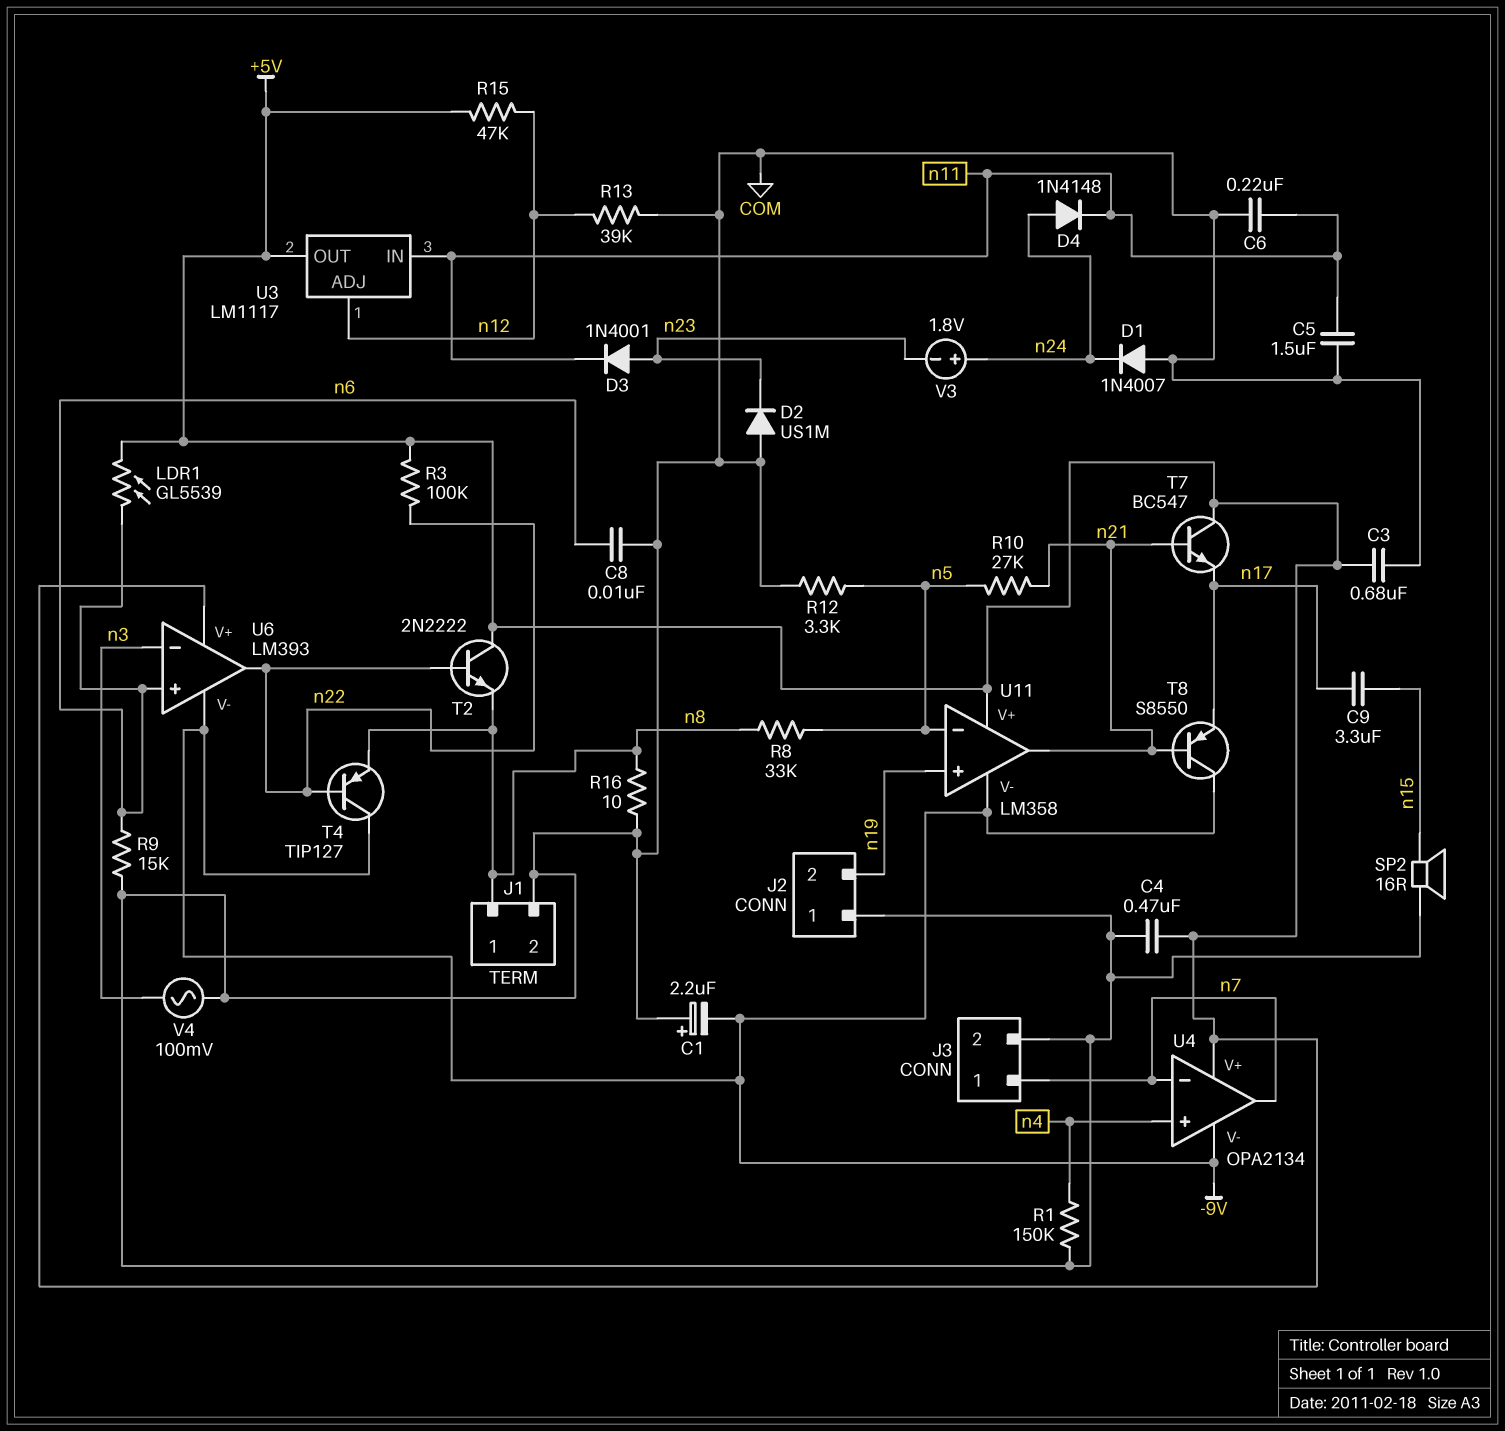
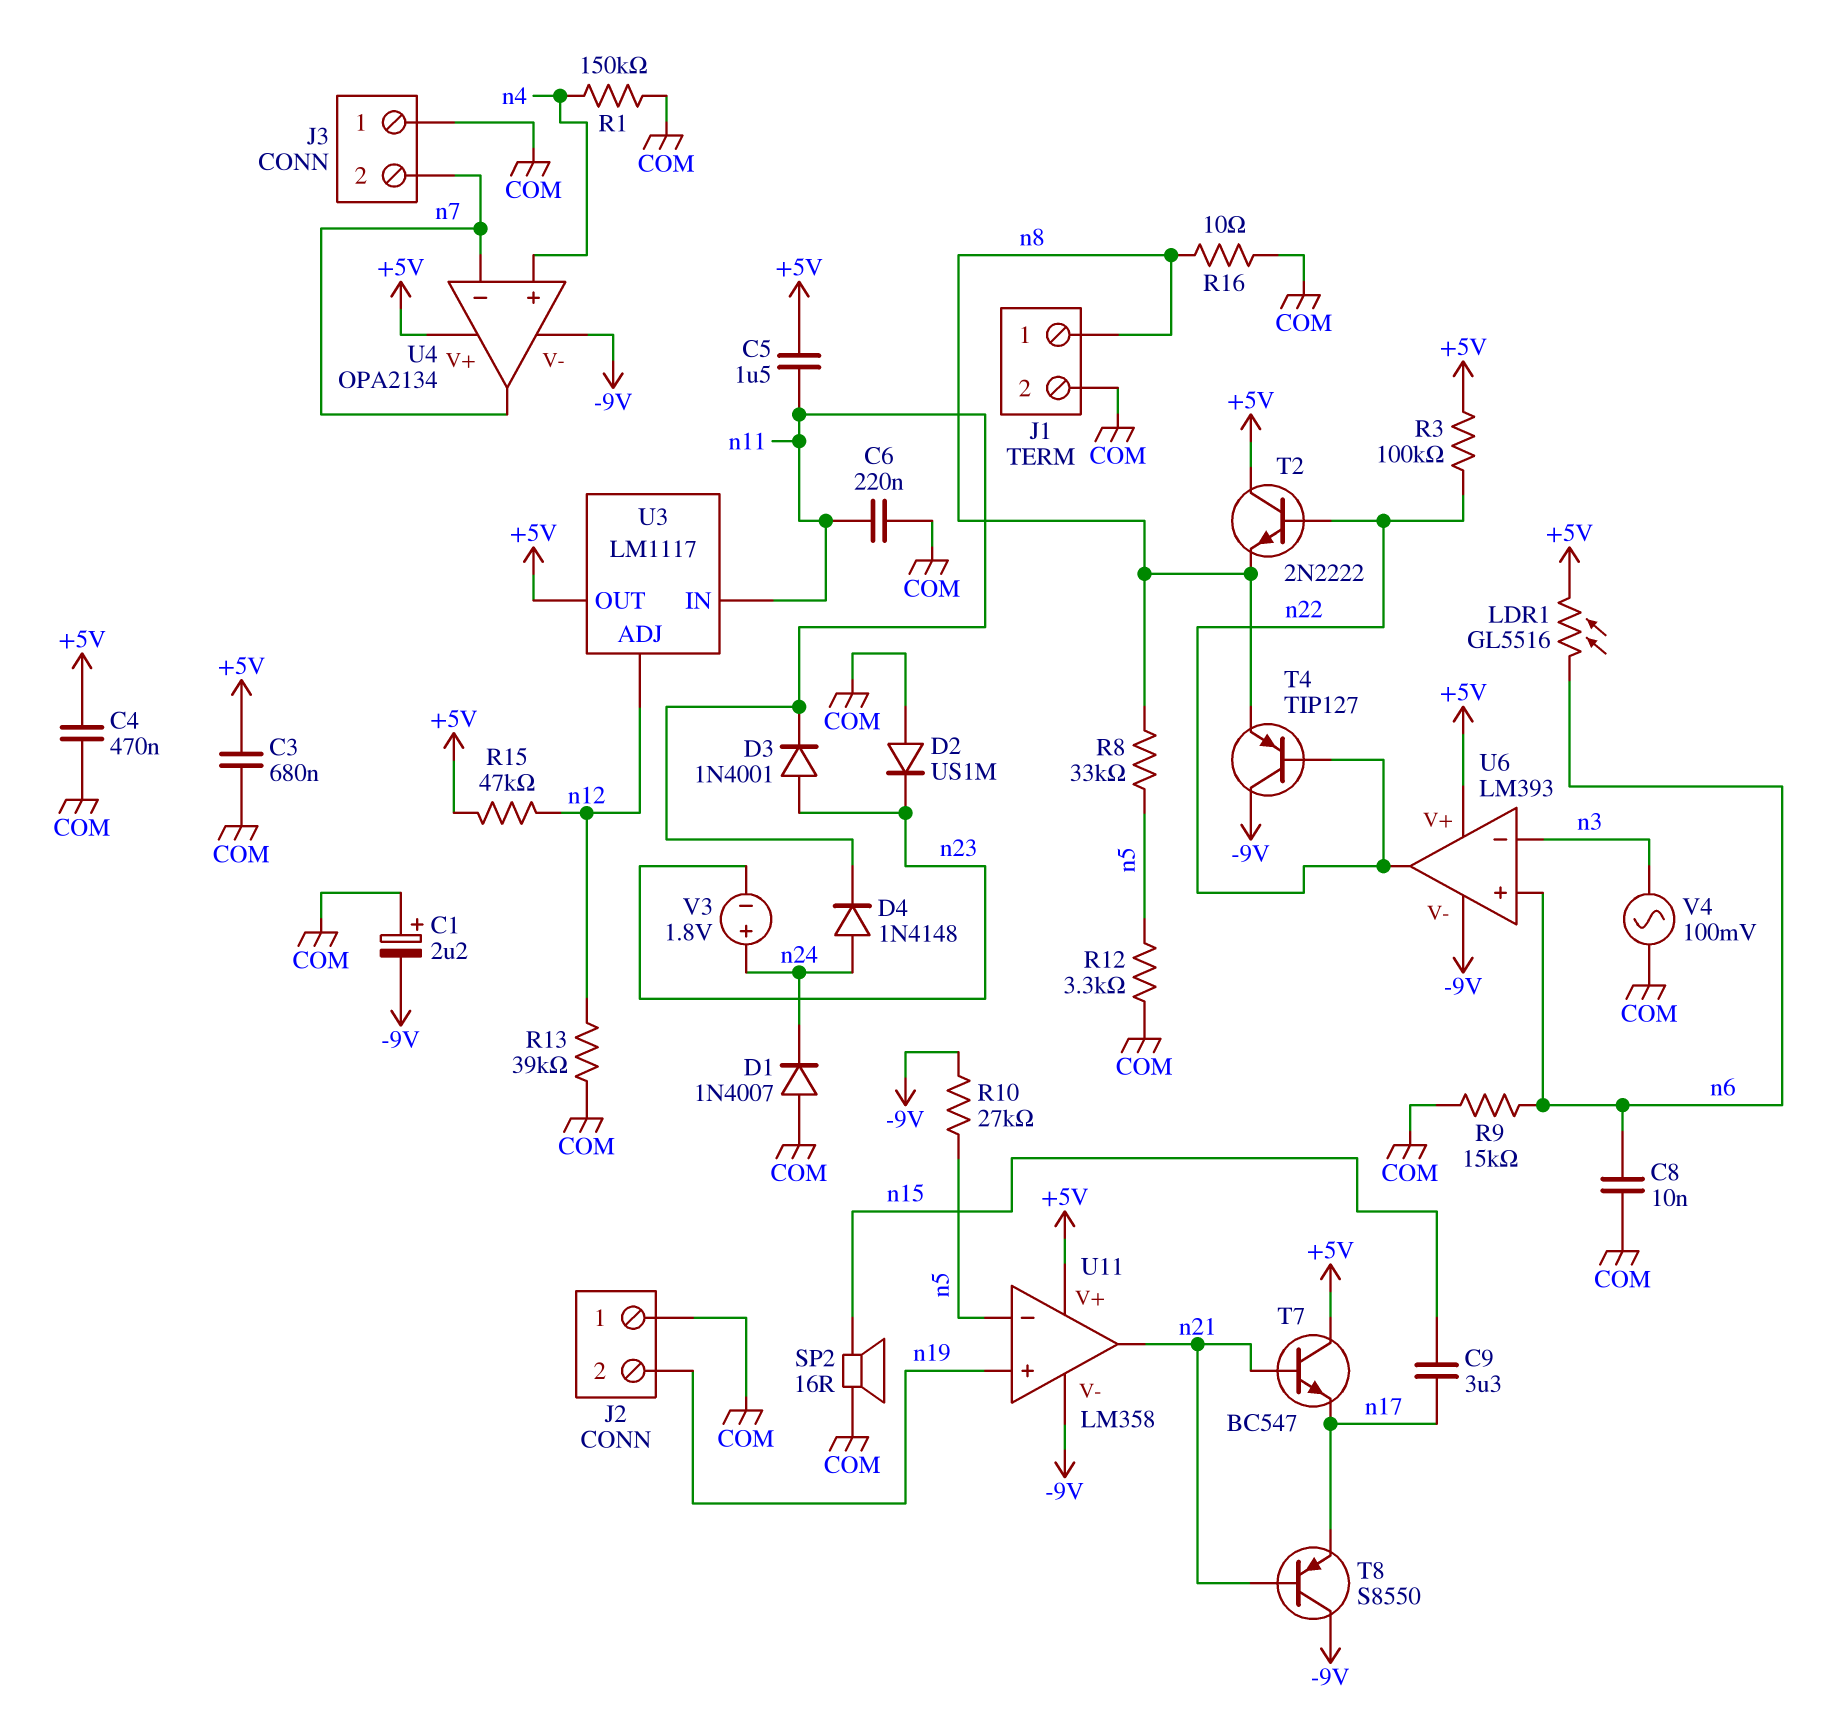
C5: 1.5uF (COM, n11) -> 1.5uF (+5V, n11)
J3 pin 1: n7 -> COM
J3 pin 2: COM -> n7
LDR1: GL5539 (+5V, n6) -> GL5516 (+5V, n6)
R10: 27k (n5, n21) -> 27k (-9V, n5)

